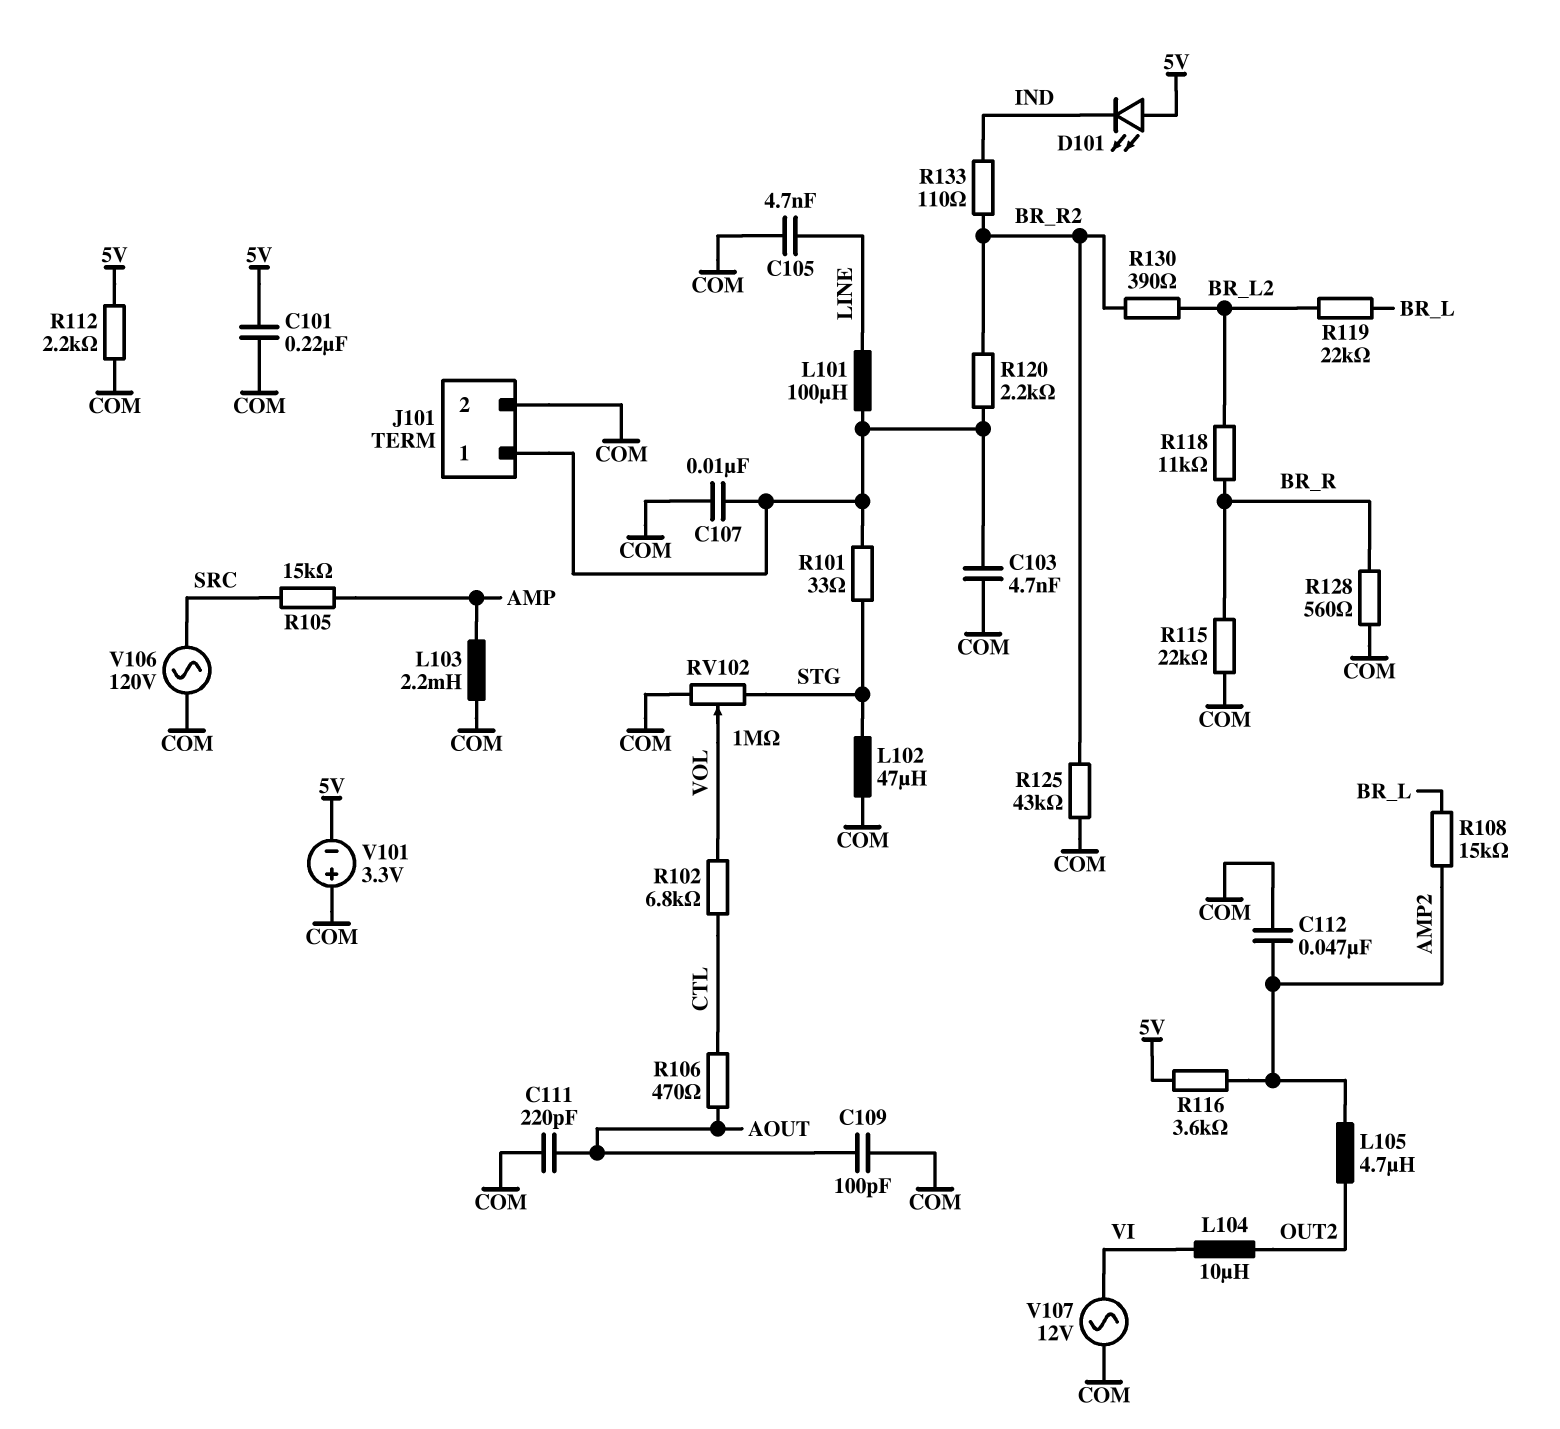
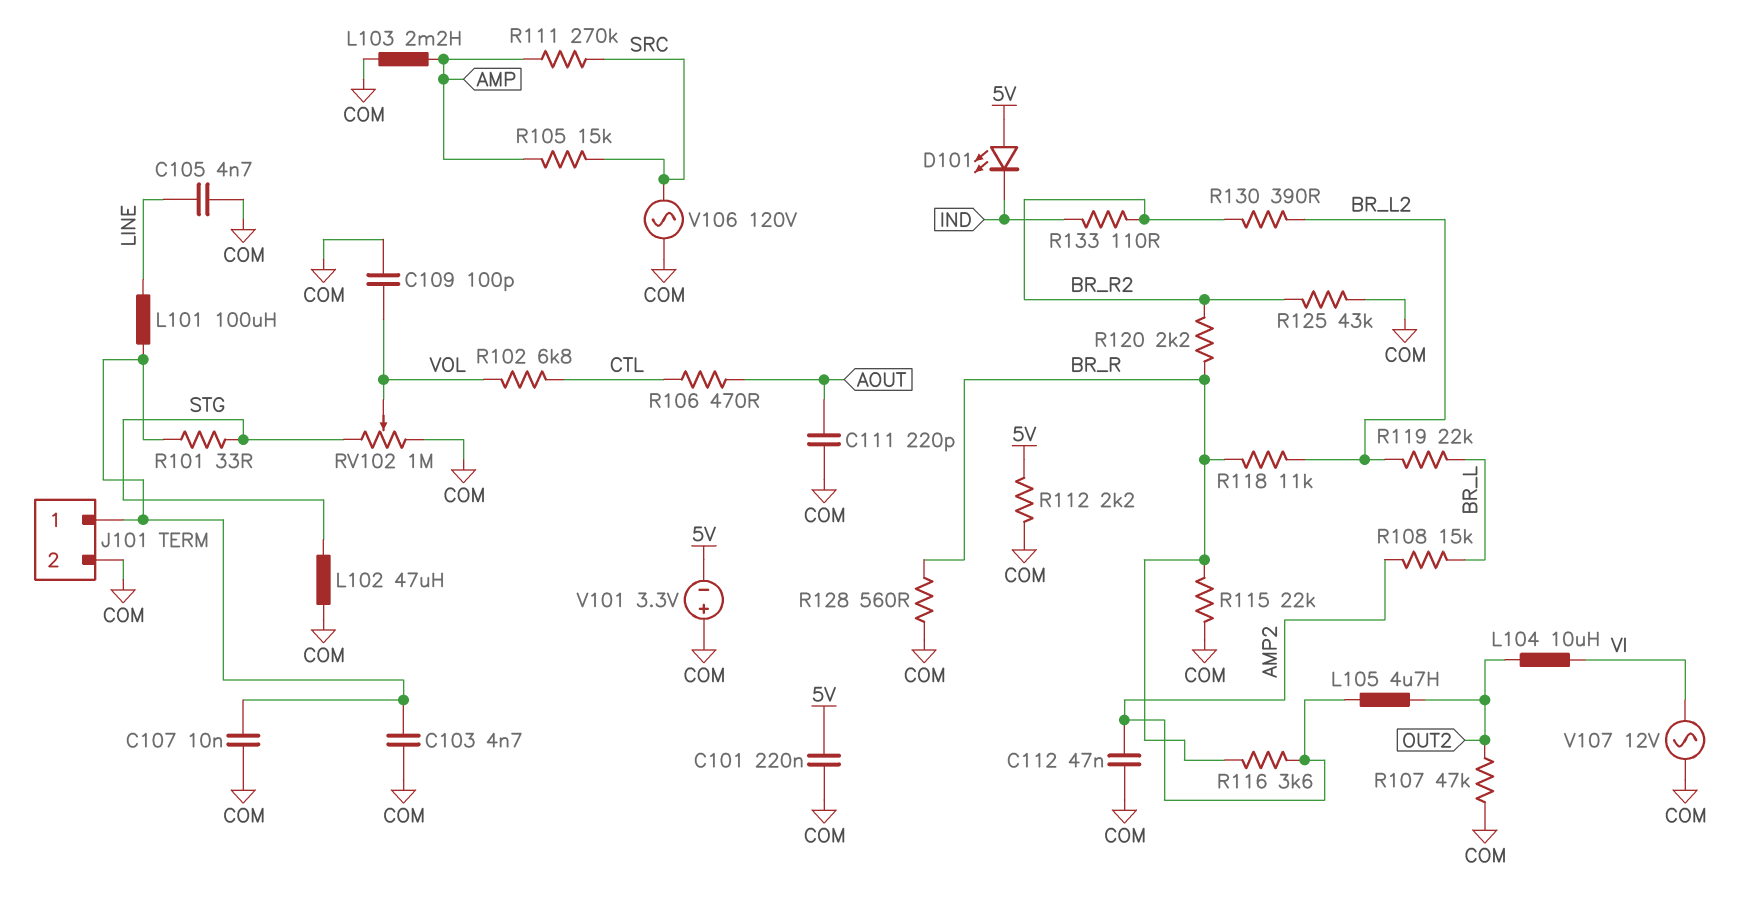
C109: 100pF (AOUT, COM) -> 100pF (COM, VOL)
R107: none -> 47k (COM, OUT2)
R111: none -> 270k (AMP, SRC)
R116: 3.6k (5V, AMP2) -> 3.6k (AMP2, BR_R)
R120: 2.2k (BR_R2, J101/1) -> 2.2k (BR_R, BR_R2)

